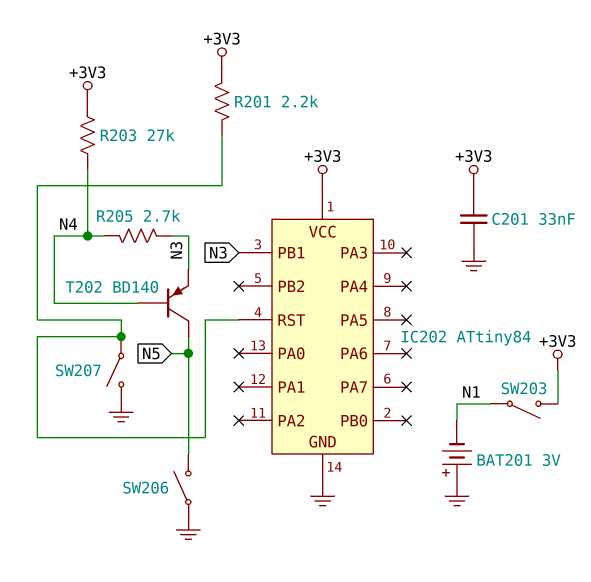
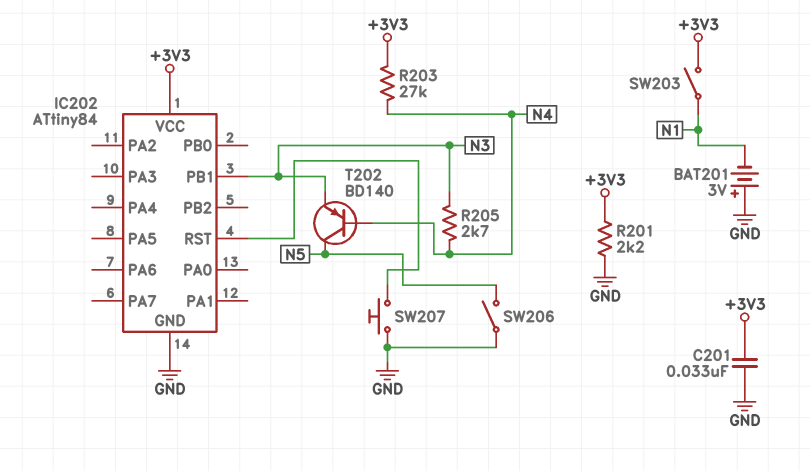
R201: 2.2k (+3V3, IC202/RST) -> 2.2k (+3V3, GND)
SW207: switch (GND, IC202/RST) -> button (GND, IC202/RST)

